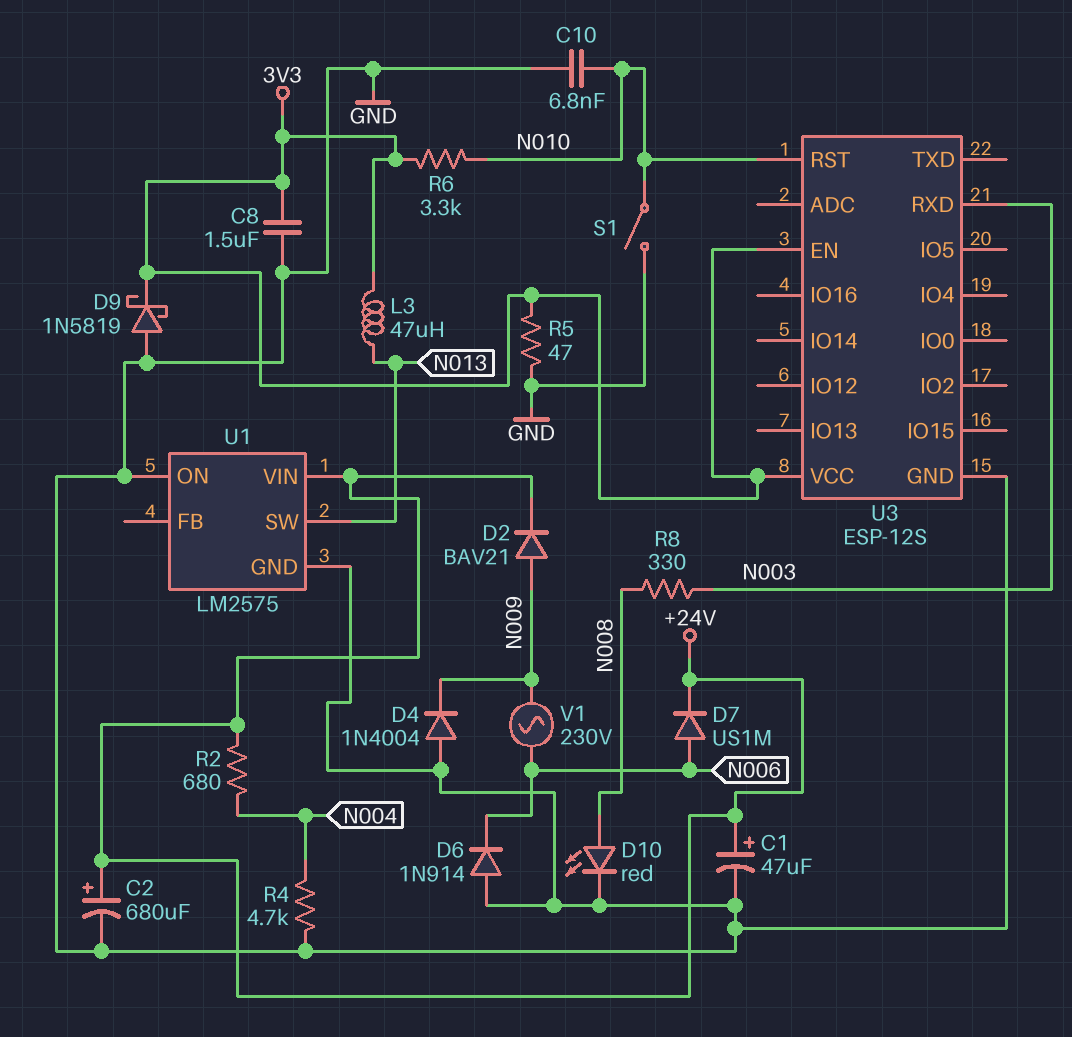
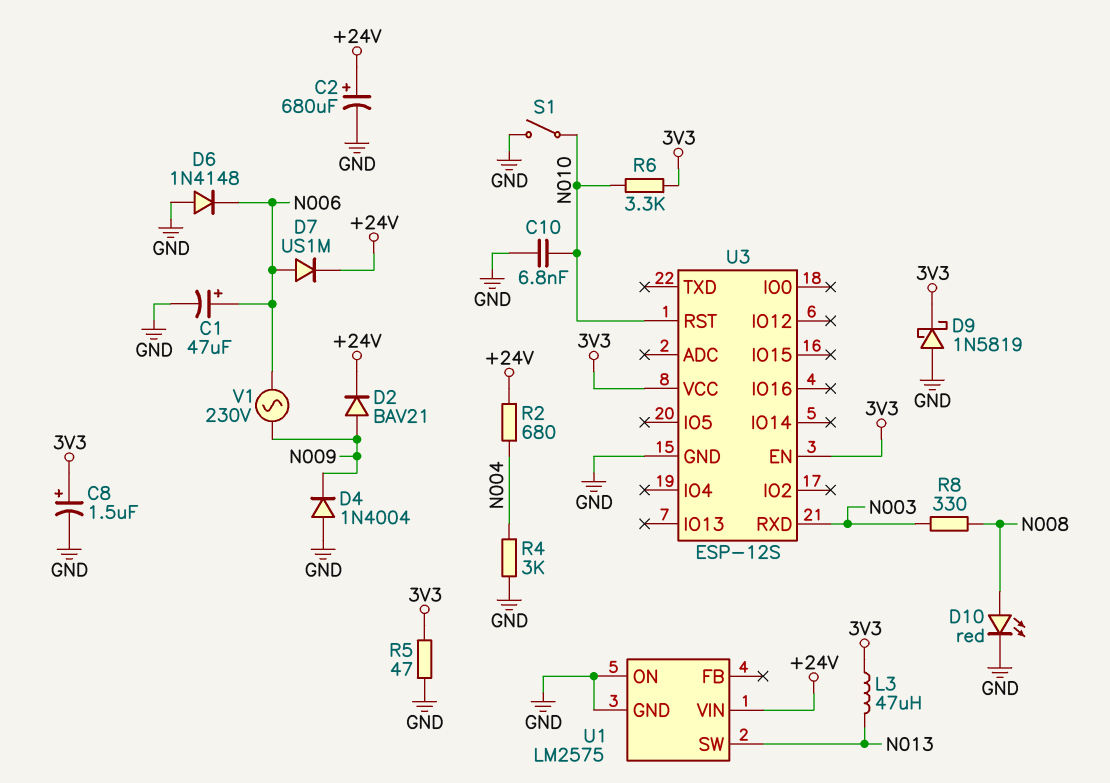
C1: 47uF (plus +24V, minus GND) -> 47uF (plus N006, minus GND)
C8: 1.5uF (3V3, GND) -> 1.5uF (plus 3V3, minus GND)
D6: diode 1N914 (A GND, K N006) -> diode 1N4148 (A GND, K N006)
R4: 4.7k (GND, N004) -> 3k (GND, N004)

